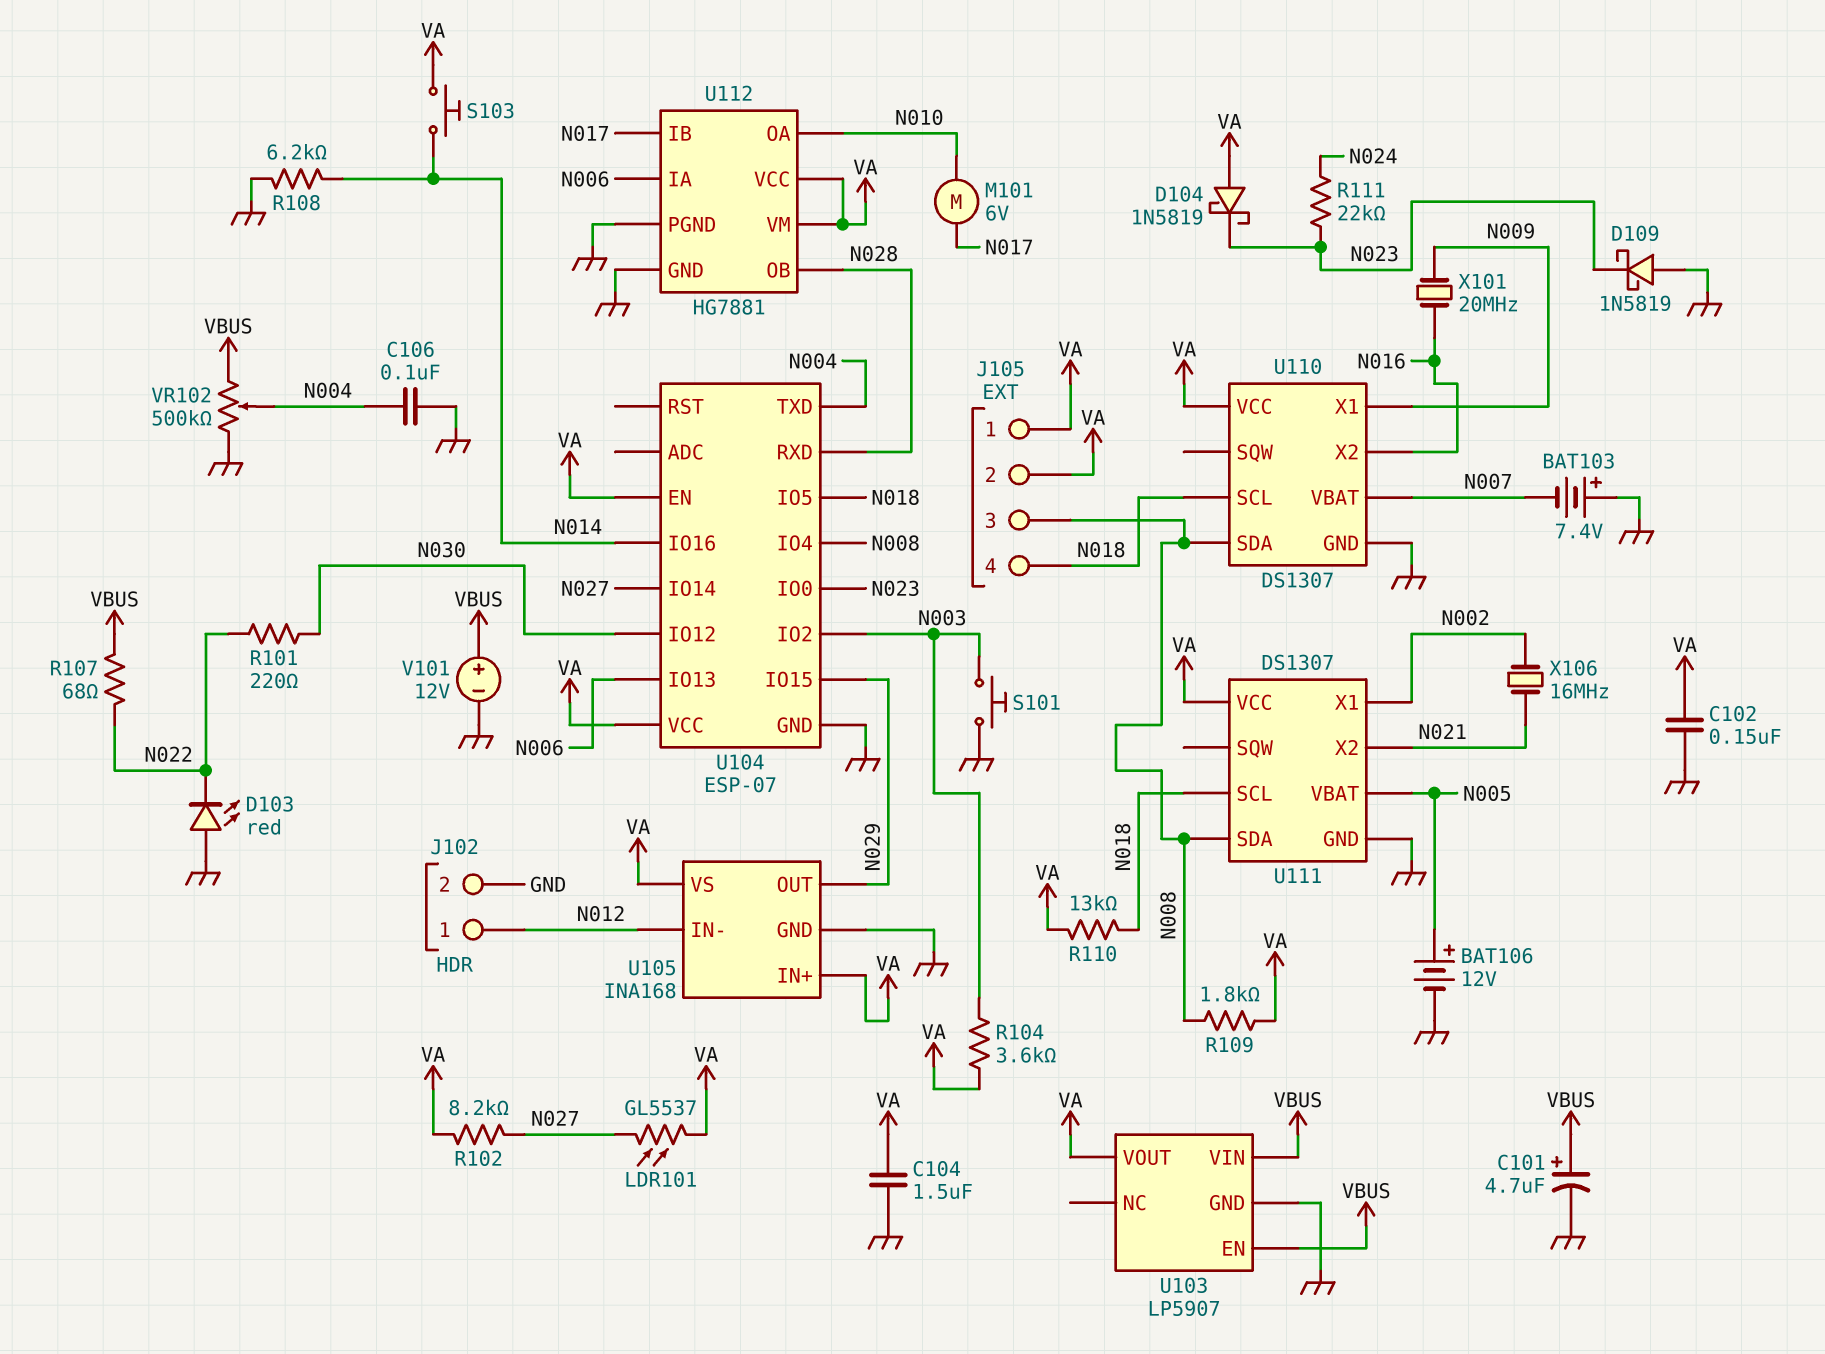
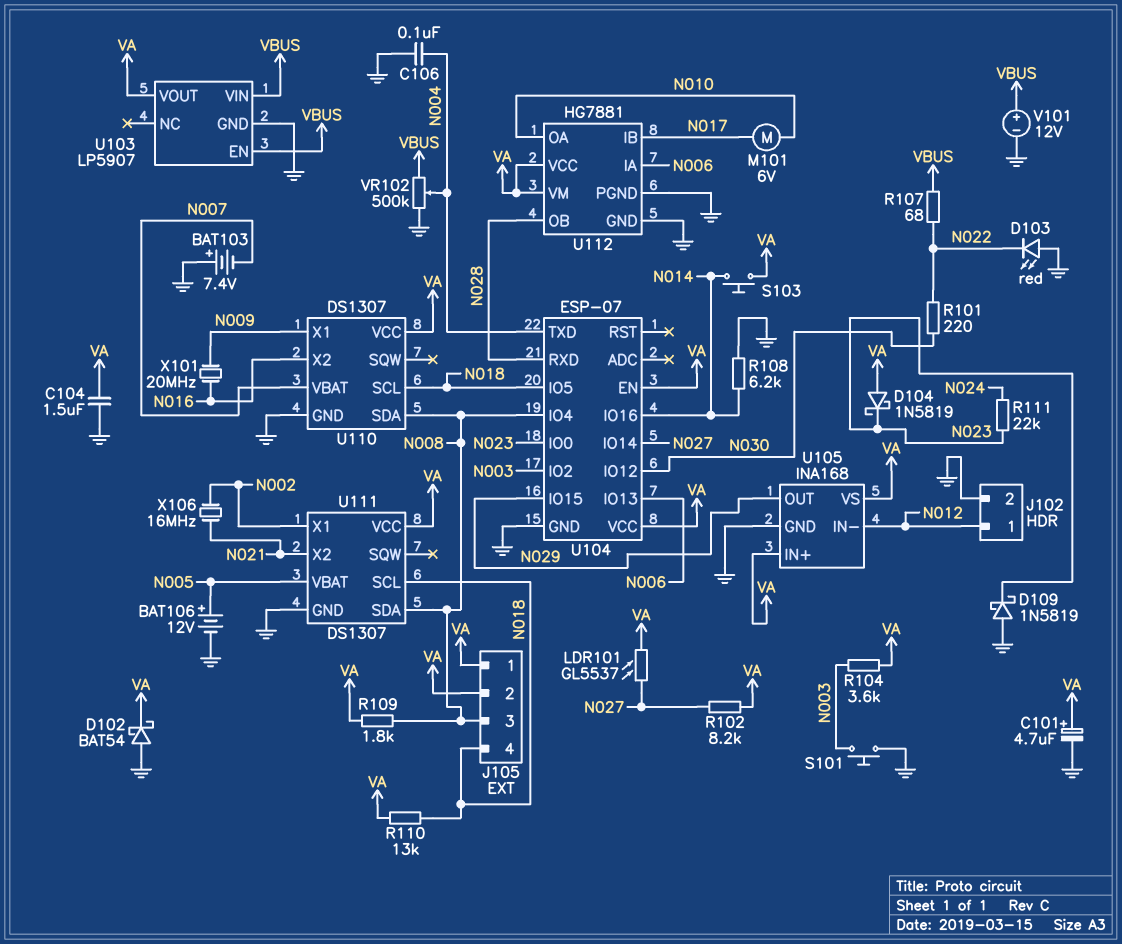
C101: 4.7uF (plus VBUS, minus GND) -> 4.7uF (plus VA, minus GND)
C102: 150nF (GND, VA) -> none
D102: none -> schottky BAT54 (A GND, K VA)

